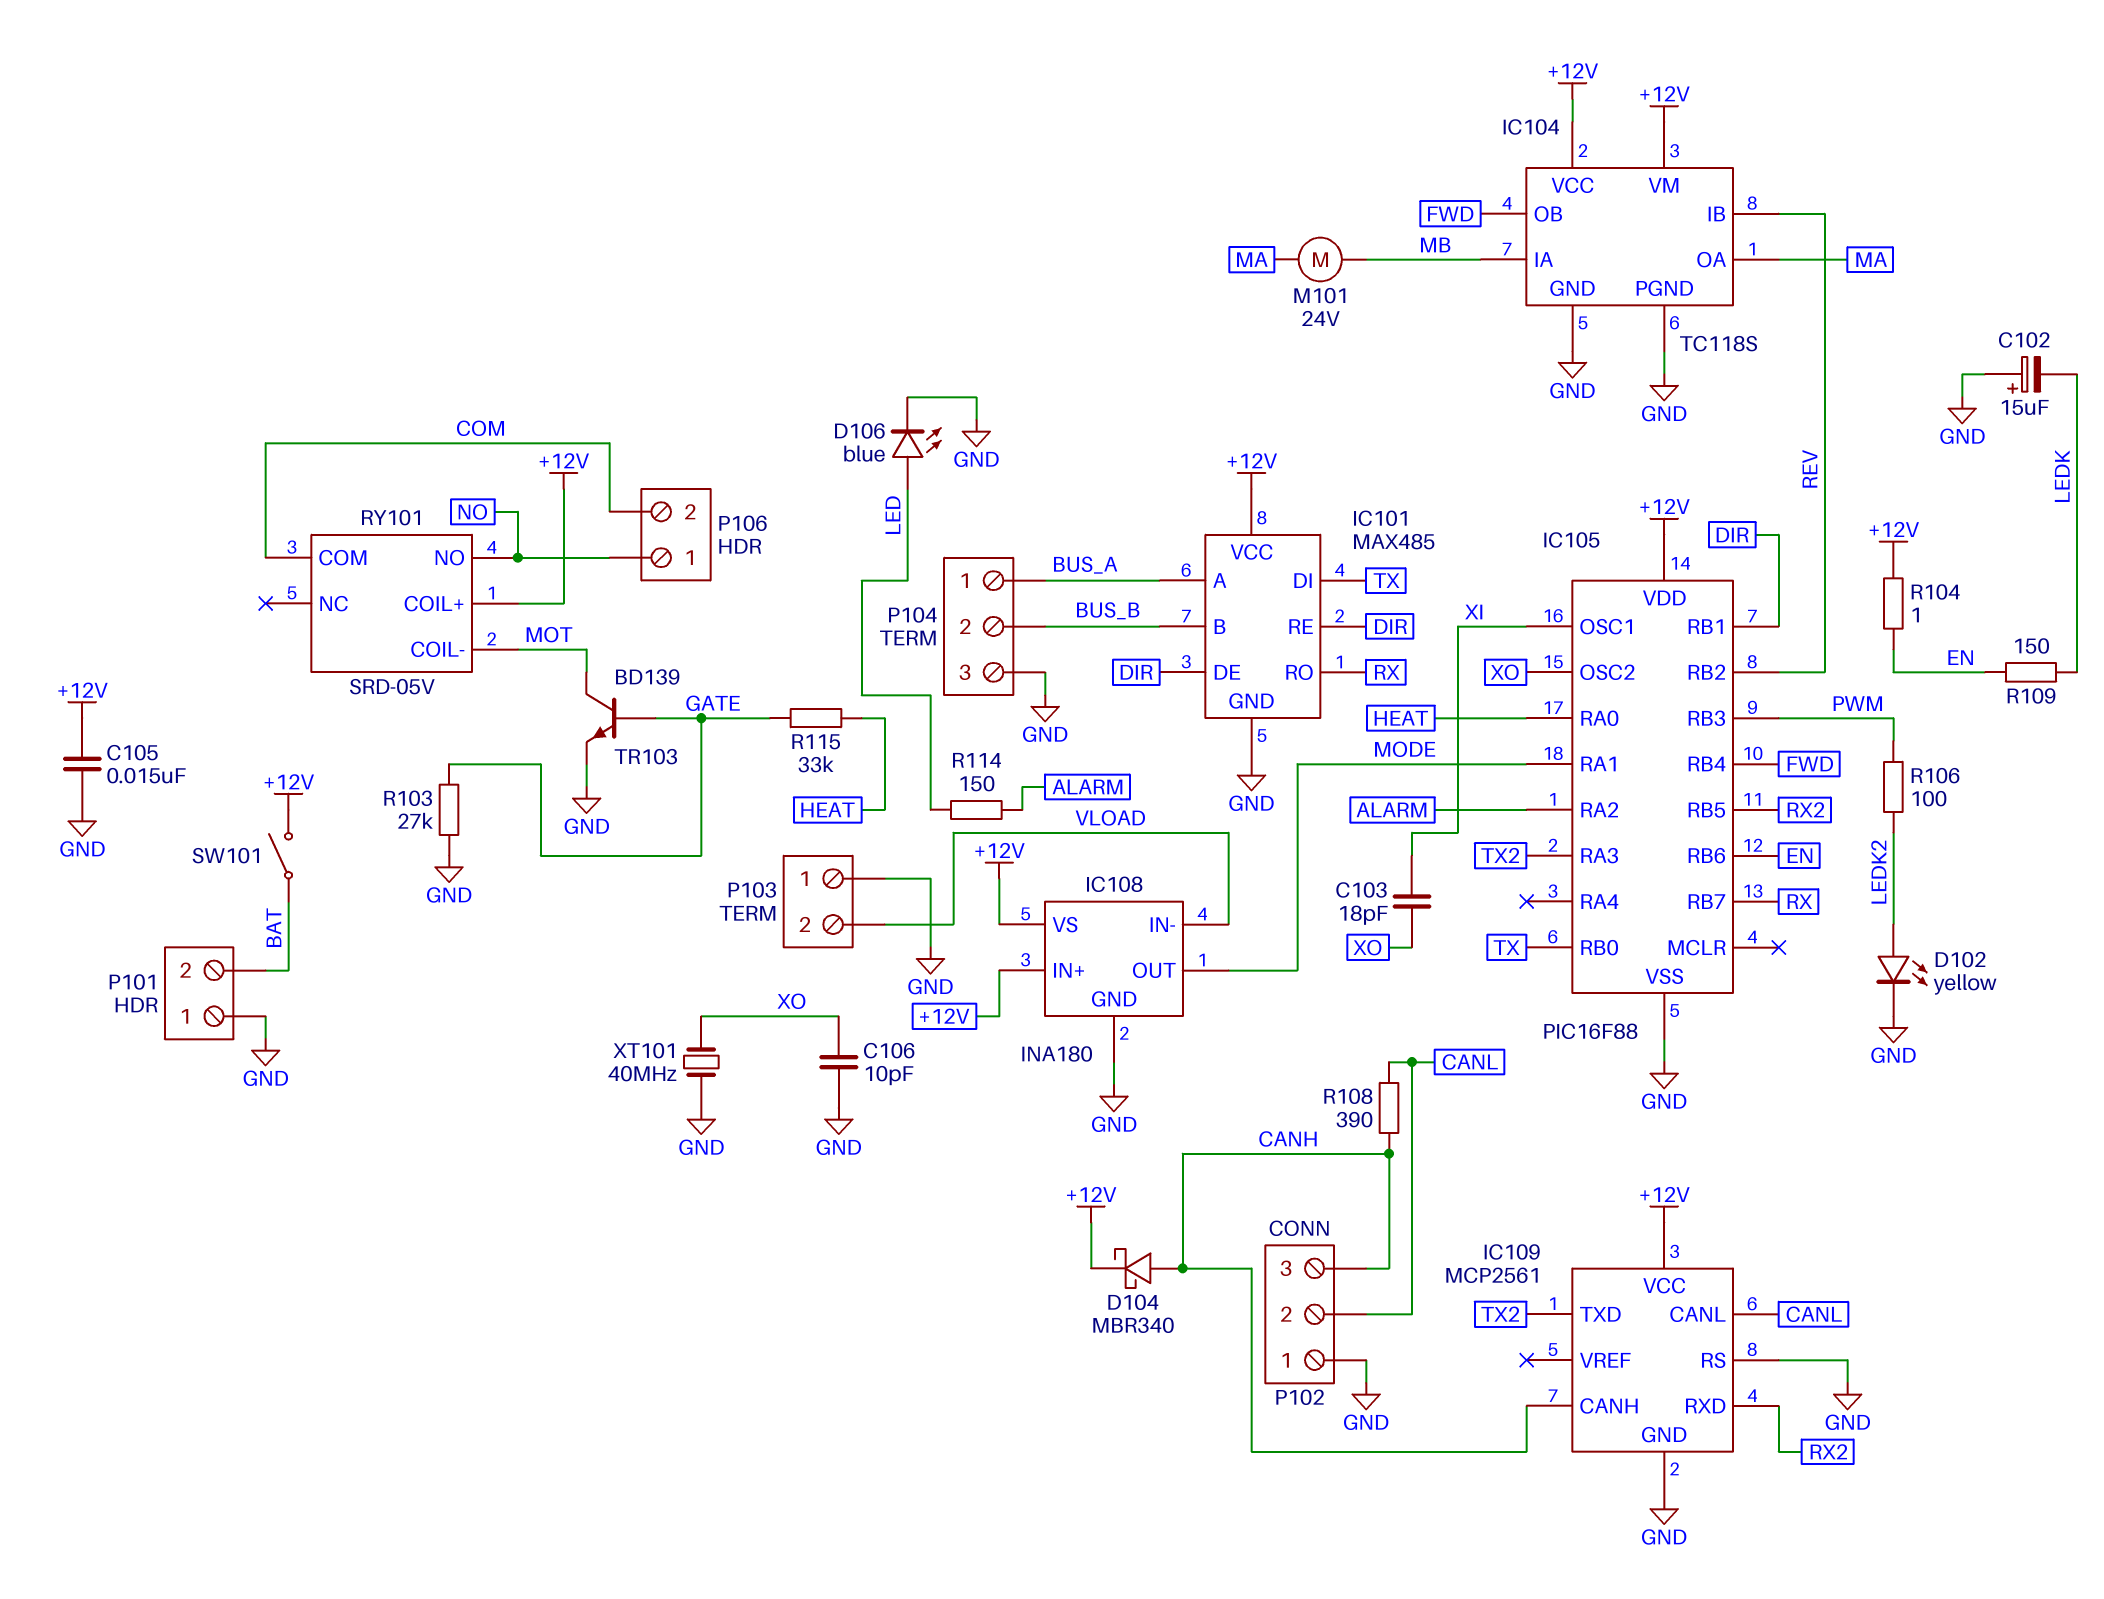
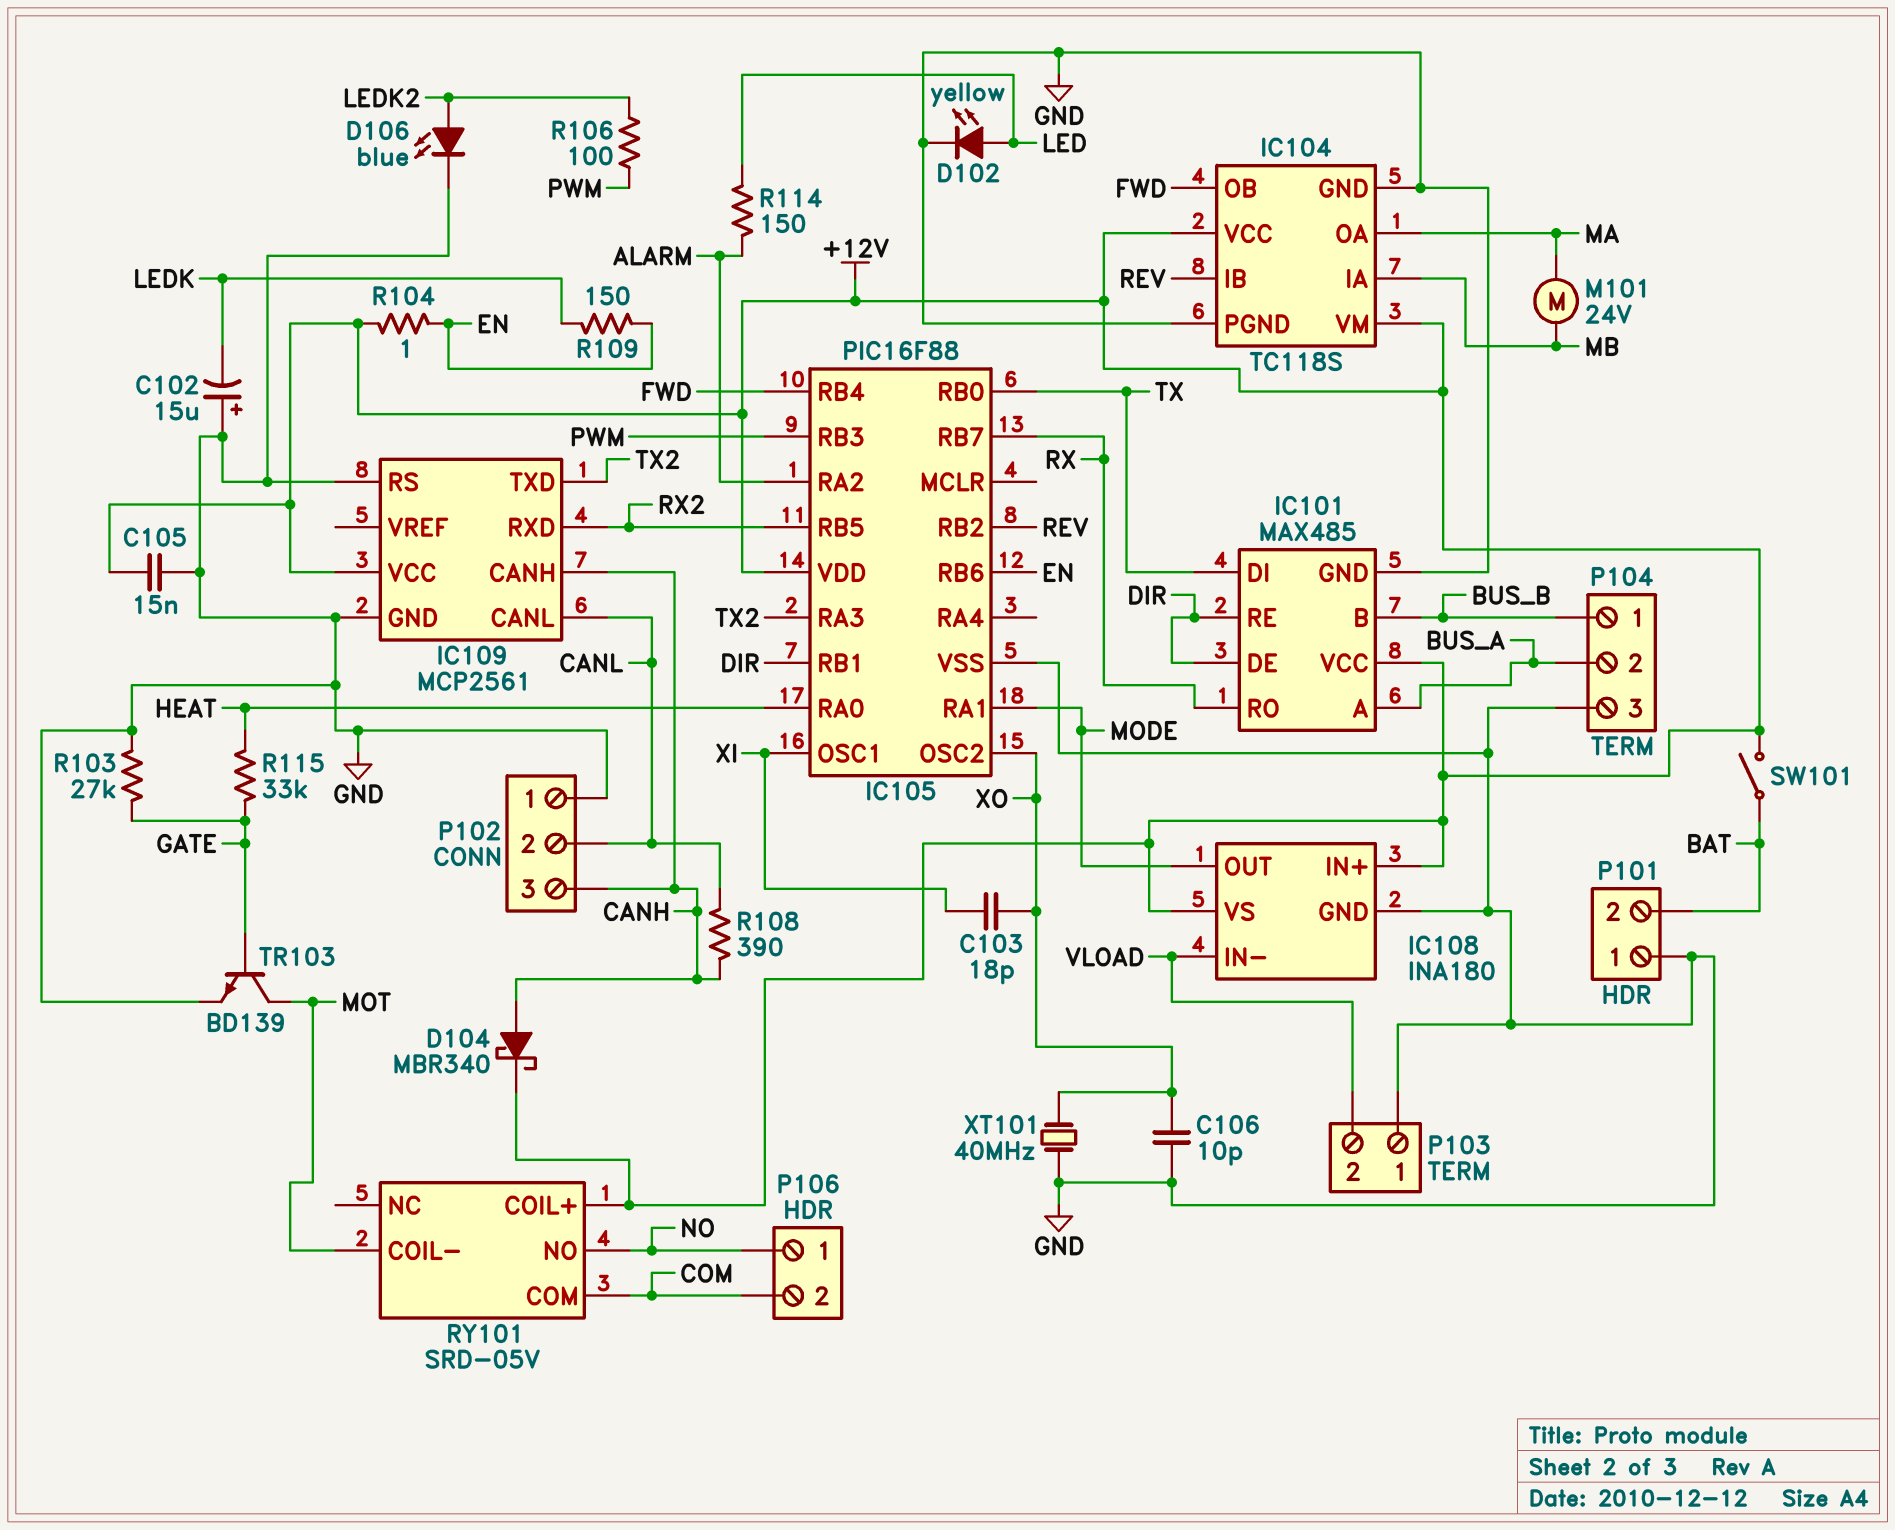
D102: LED yellow (A LEDK2, K GND) -> LED yellow (A LED, K GND)
D106: LED blue (A LED, K GND) -> LED blue (A LEDK2, K GND)
P104 pin 1: BUS_A -> BUS_B
P104 pin 2: BUS_B -> BUS_A

